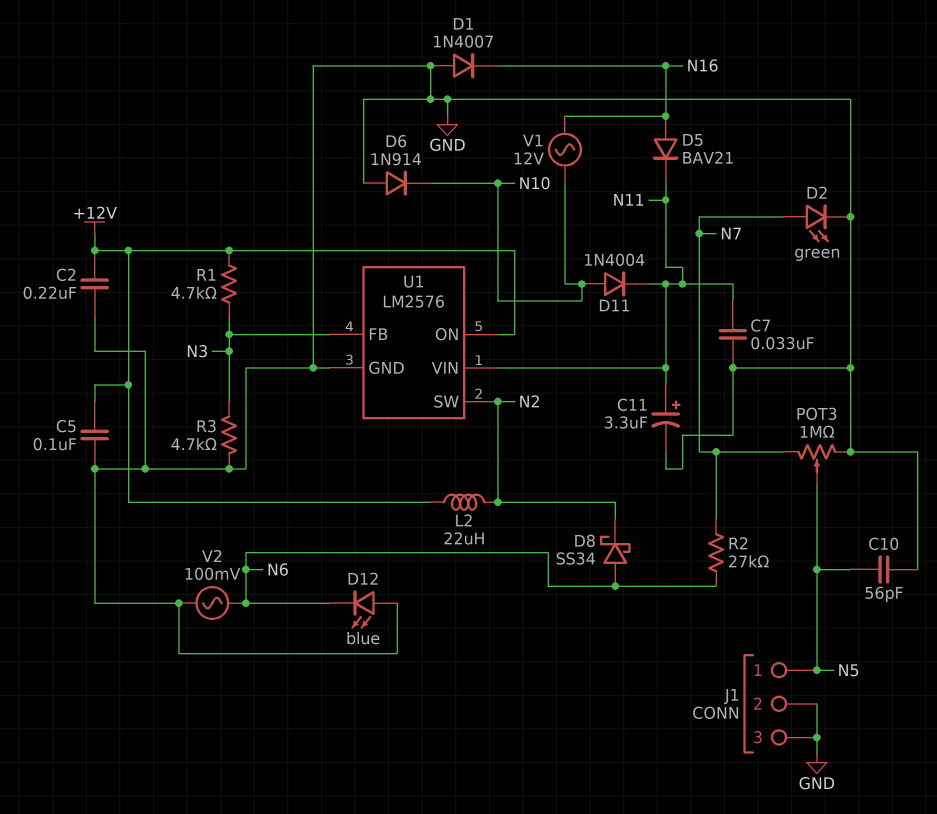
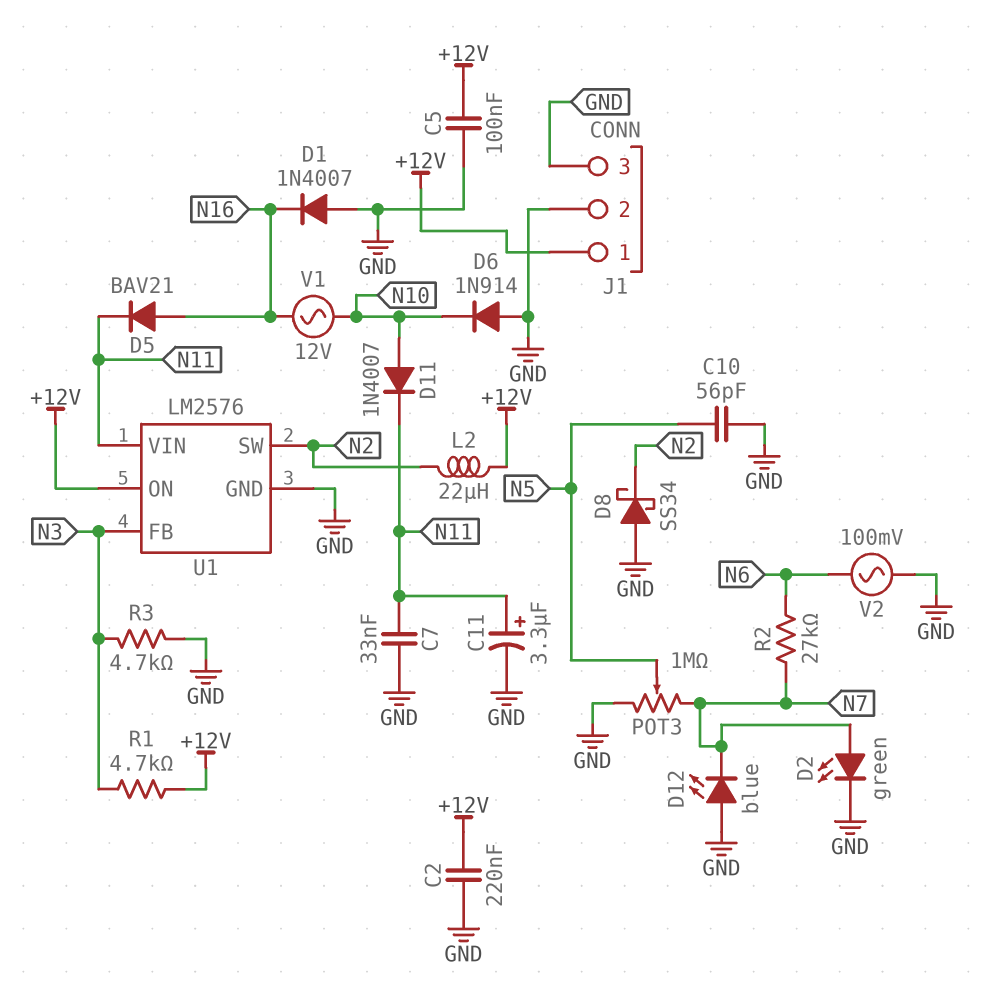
D8: schottky SS34 (A N6, K N2) -> schottky SS34 (A GND, K N2)
D11: diode 1N4004 (A N10, K N11) -> diode 1N4007 (A N10, K N11)
D12: LED blue (A GND, K N6) -> LED blue (A GND, K N7)
J1 pin 1: N5 -> +12V

